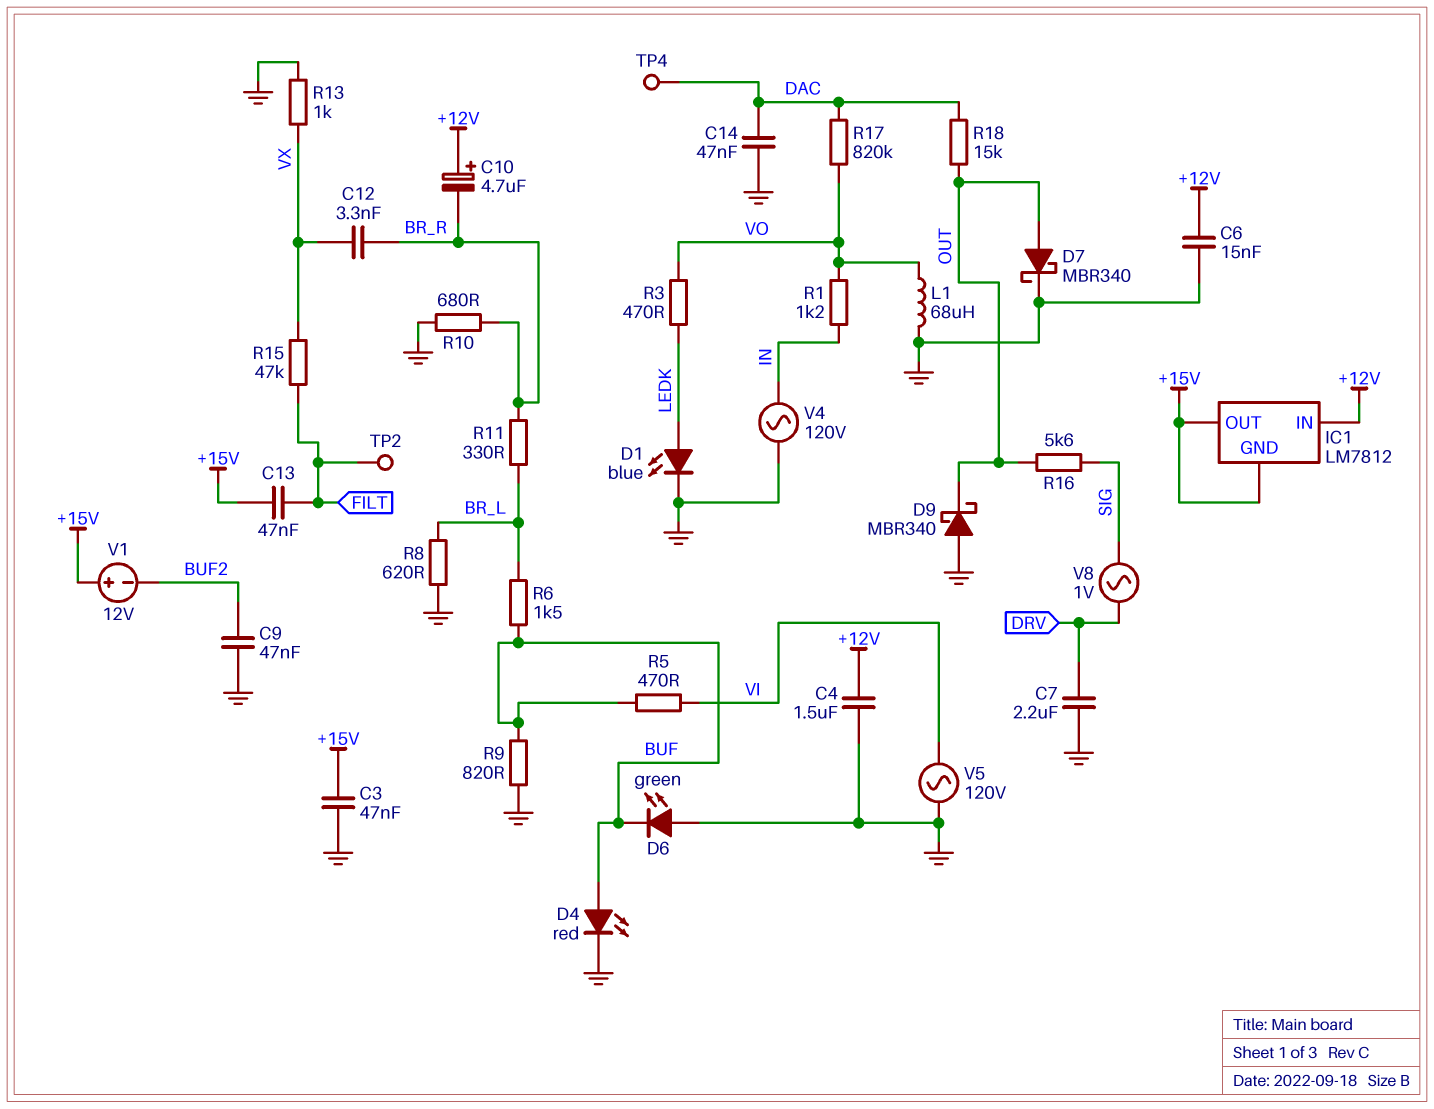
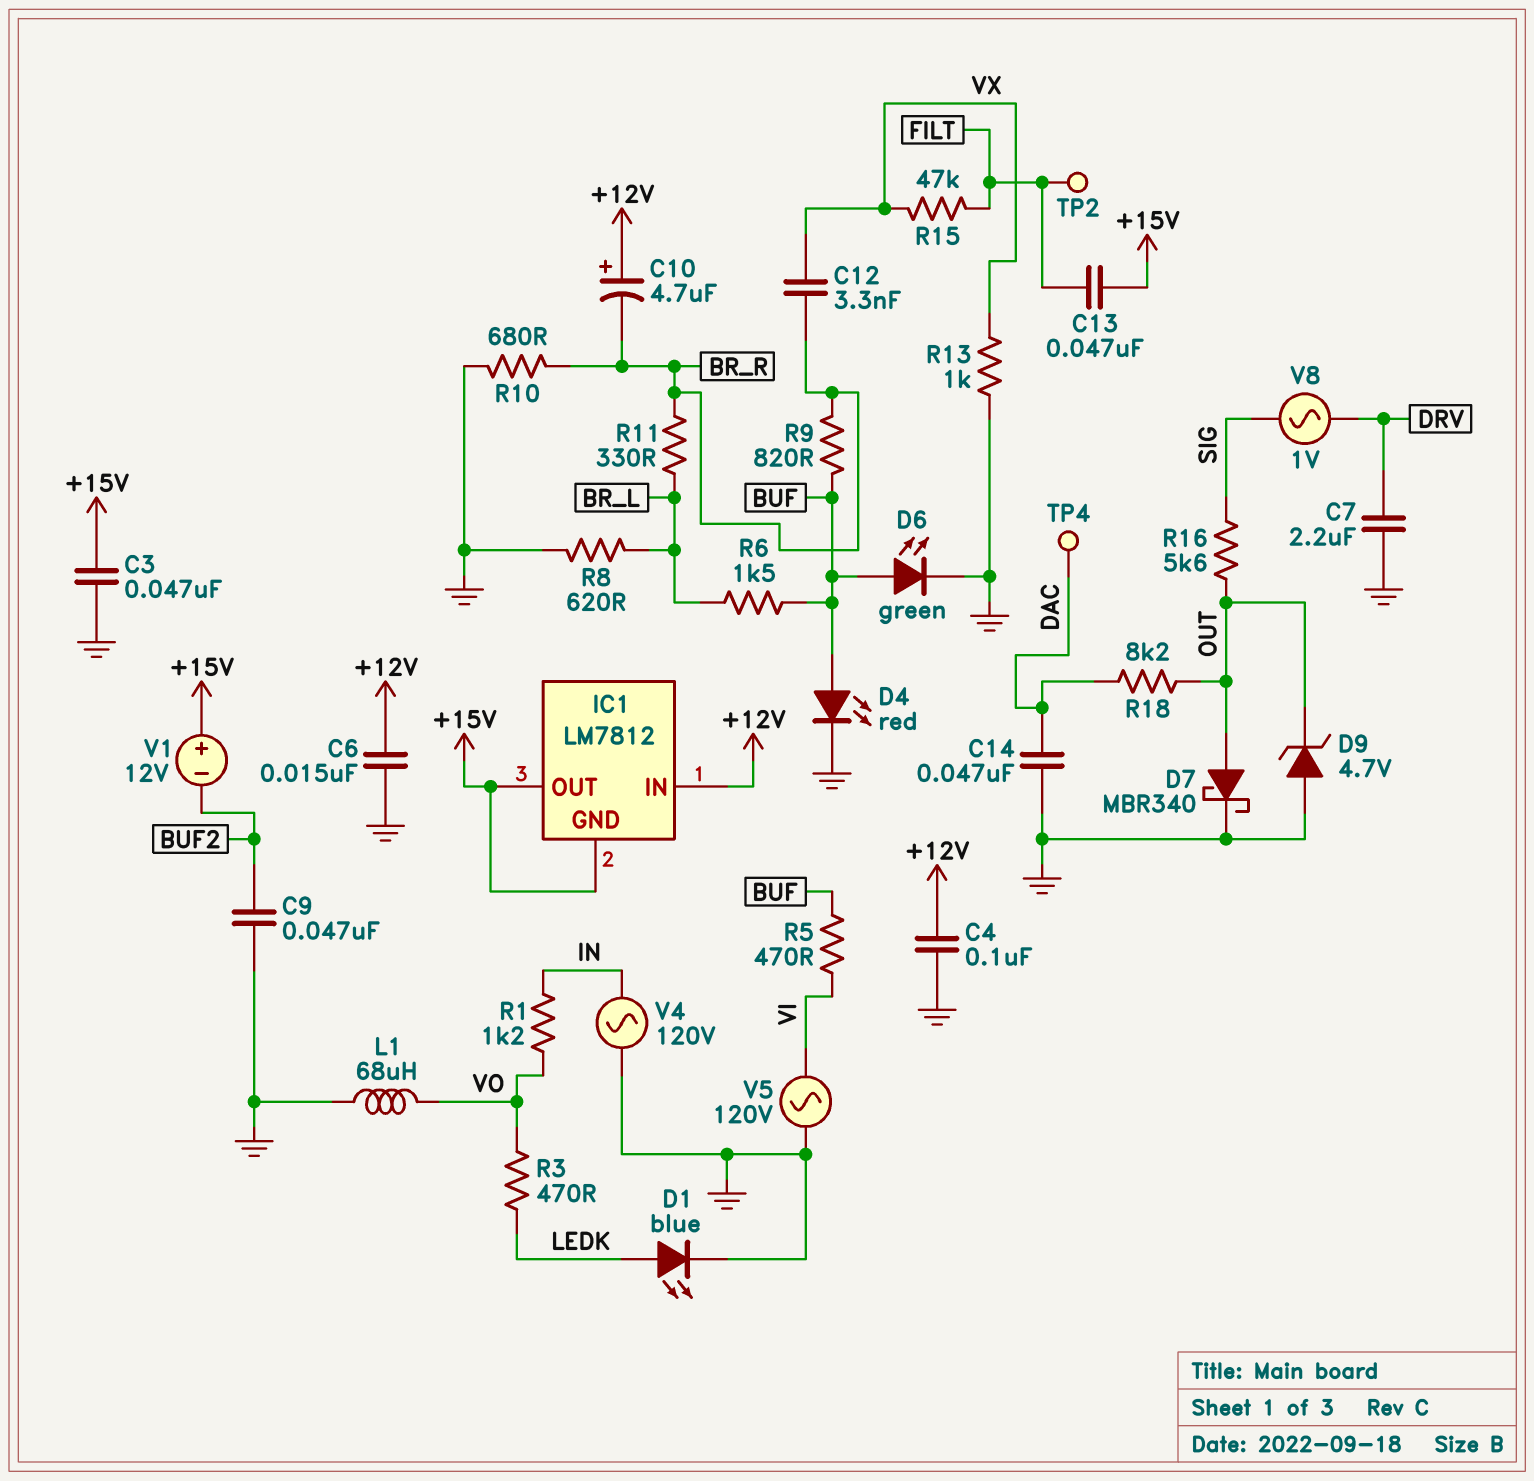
C4: 1.5uF (+12V, GND) -> 100nF (+12V, GND)
D6: LED green (A GND, K BUF) -> LED green (A BUF, K GND)
D9: schottky MBR340 (A GND, K OUT) -> zener 4.7V (A GND, K OUT)
R9: 820 (BUF, GND) -> 820 (BR_R, BUF)
R17: 820k (DAC, VO) -> none
R18: 15k (DAC, OUT) -> 8.2k (DAC, OUT)

